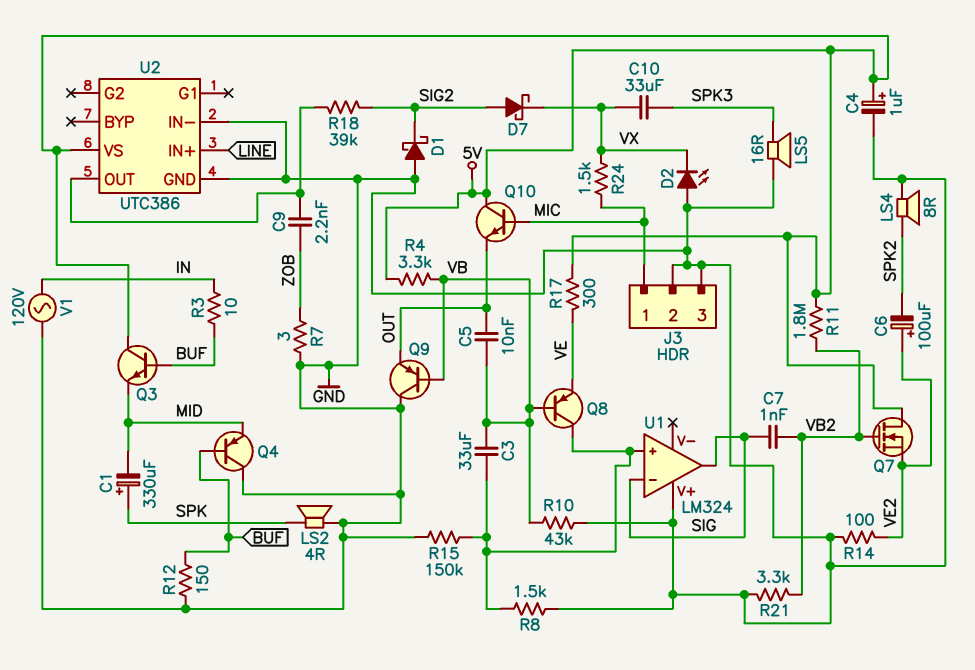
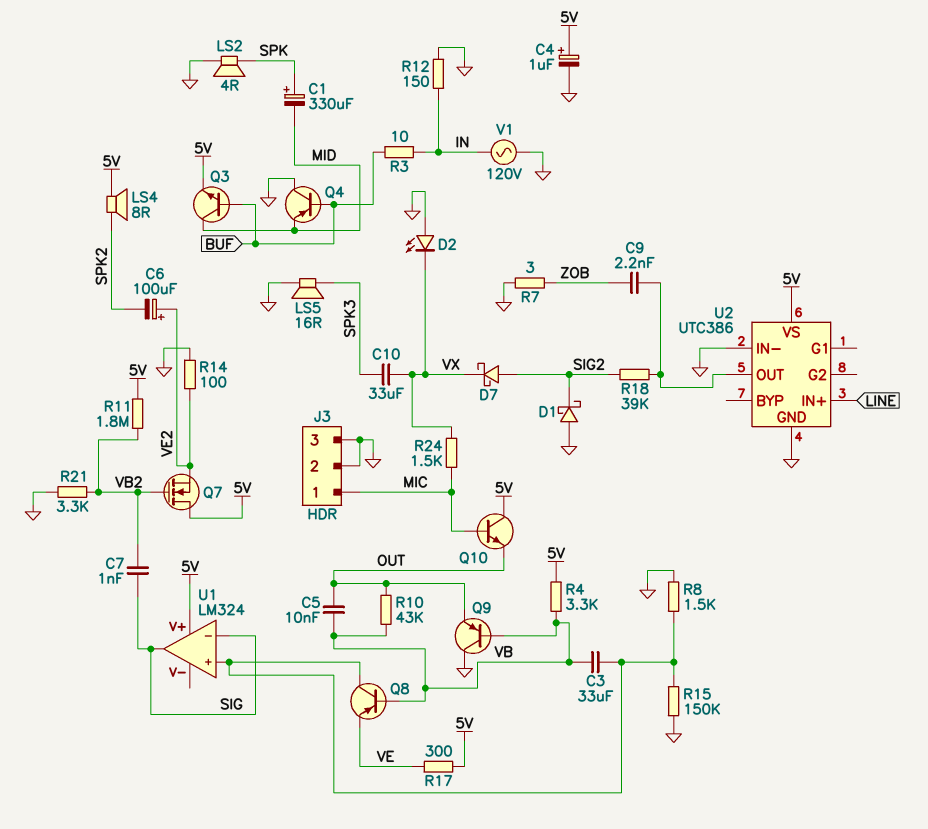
LS4: speaker 8R (GND, SPK2) -> speaker 8R (5V, SPK2)
Q3: NPN (B BUF, C 5V, E MID) -> NPN (B BUF, C MID, E 5V)
R10: 43k (GND, VB) -> 43k (OUT, VB)
R12: 150 (BUF, GND) -> 150 (GND, IN)
U1 pin V+: GND -> 5V

